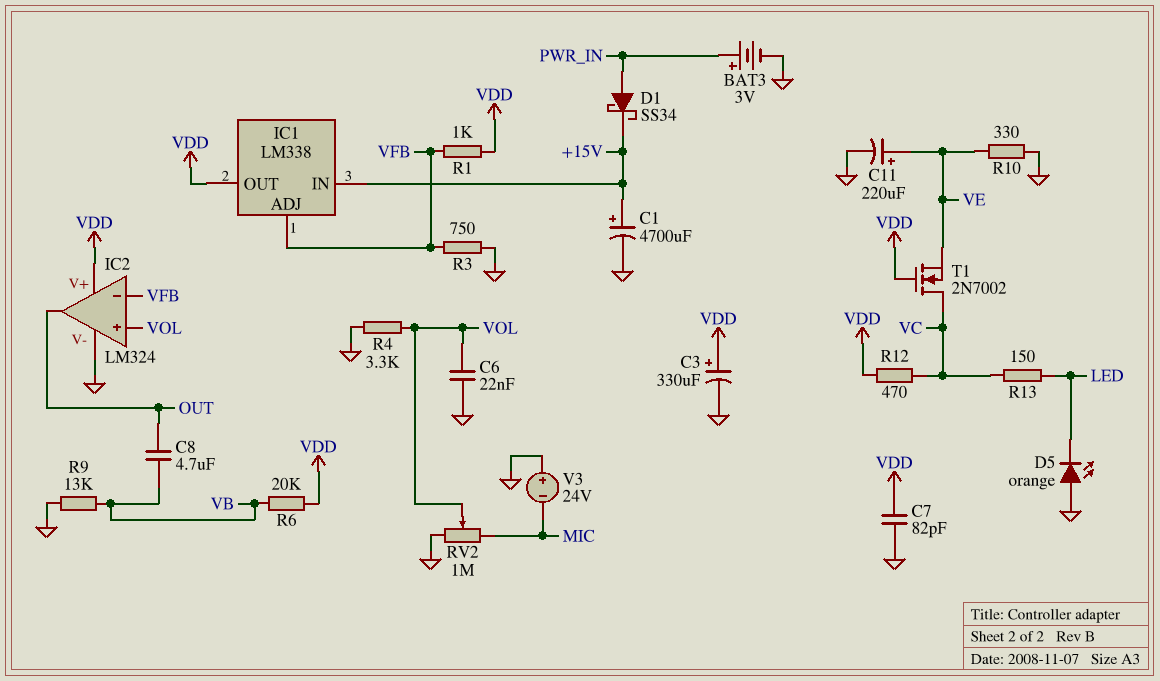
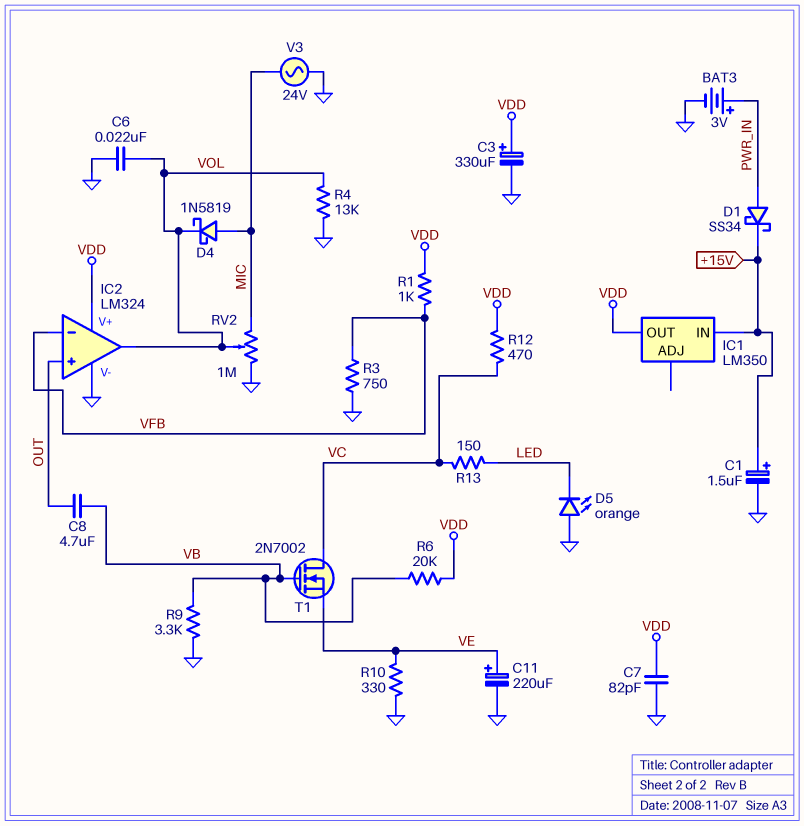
C1: 4700uF (plus +15V, minus GND) -> 1.5uF (plus +15V, minus GND)
D4: none -> schottky 1N5819 (A MIC, K VOL)
IC1: LM338 -> LM350
IC1 pin ADJ: VFB -> none
IC2 pin in+: VOL -> OUT
IC2 pin out: OUT -> VOL
R4: 3.3k (GND, VOL) -> 13k (GND, VOL)
R9: 13k (GND, VB) -> 3.3k (GND, VB)
T1: NMOS 2N7002 (G VDD, D VC, S VE) -> NMOS 2N7002 (G VB, D VC, S VE)
V3: 24V (plus GND, minus MIC) -> AC 24V (GND, MIC)

